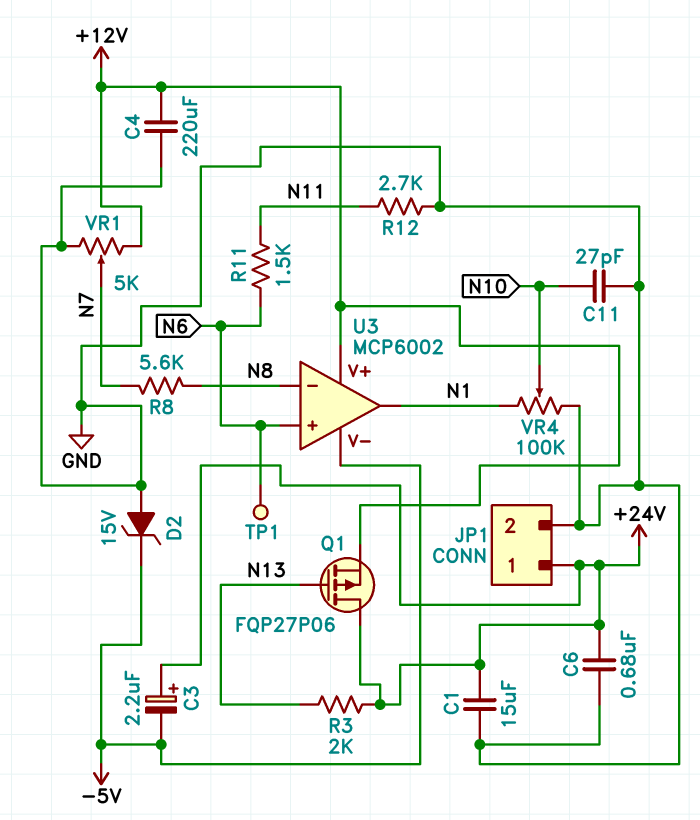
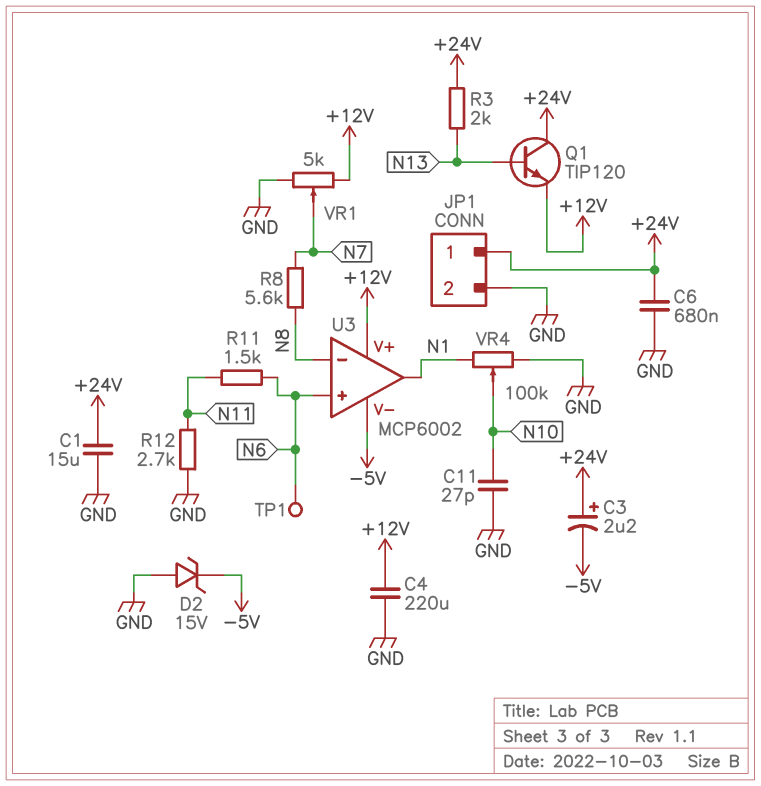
Q1: PMOS FQP27P06 (G N13, D +24V, S +12V) -> NPN TIP120 (B N13, C +24V, E +12V)

